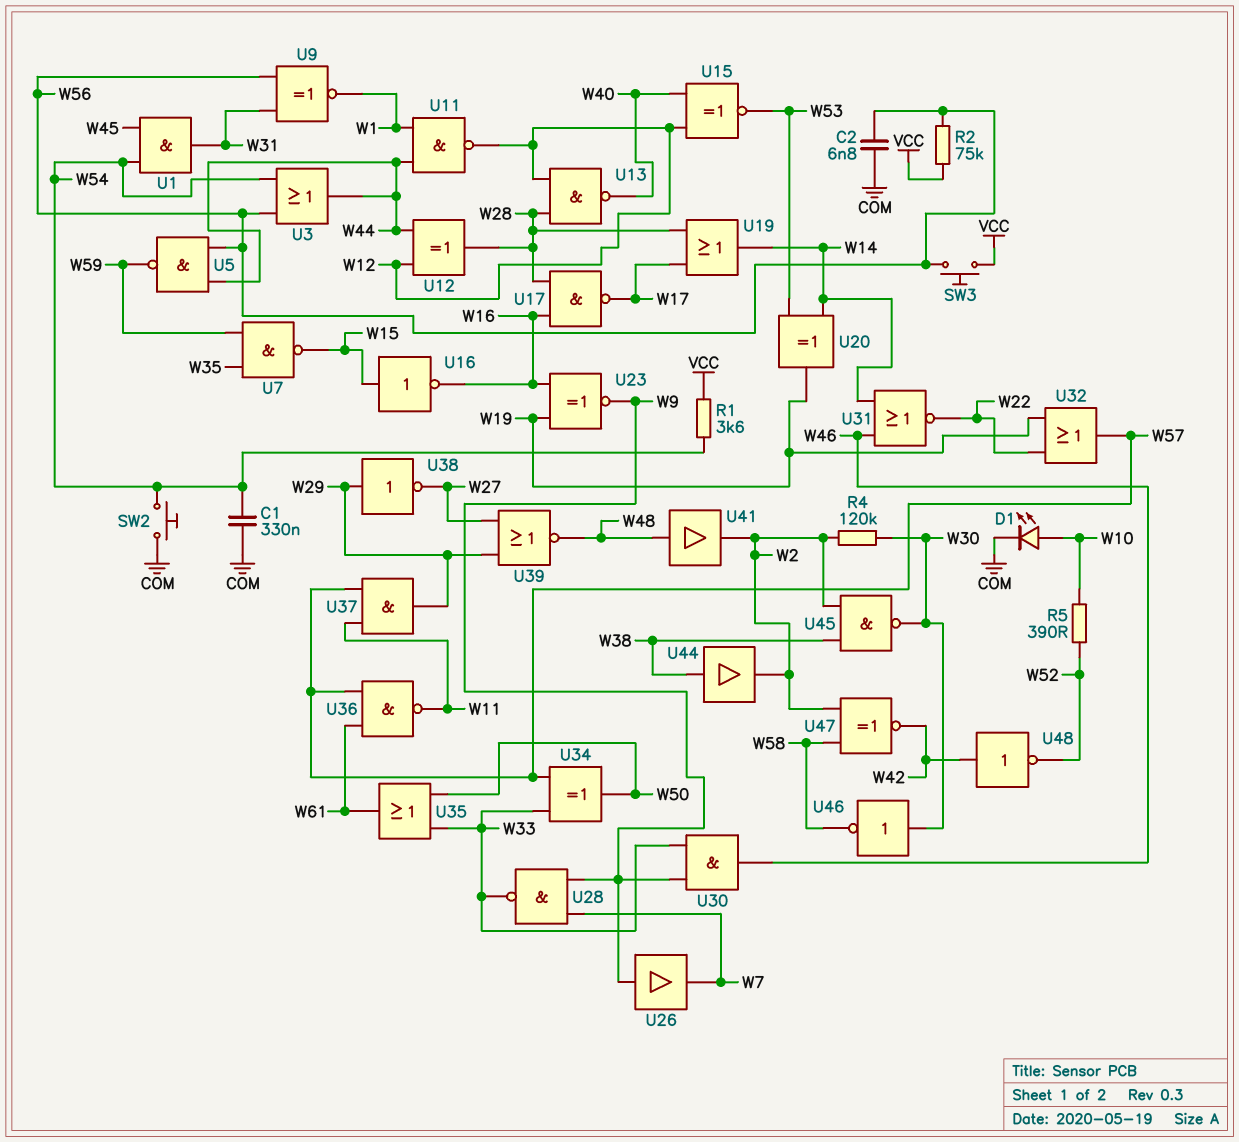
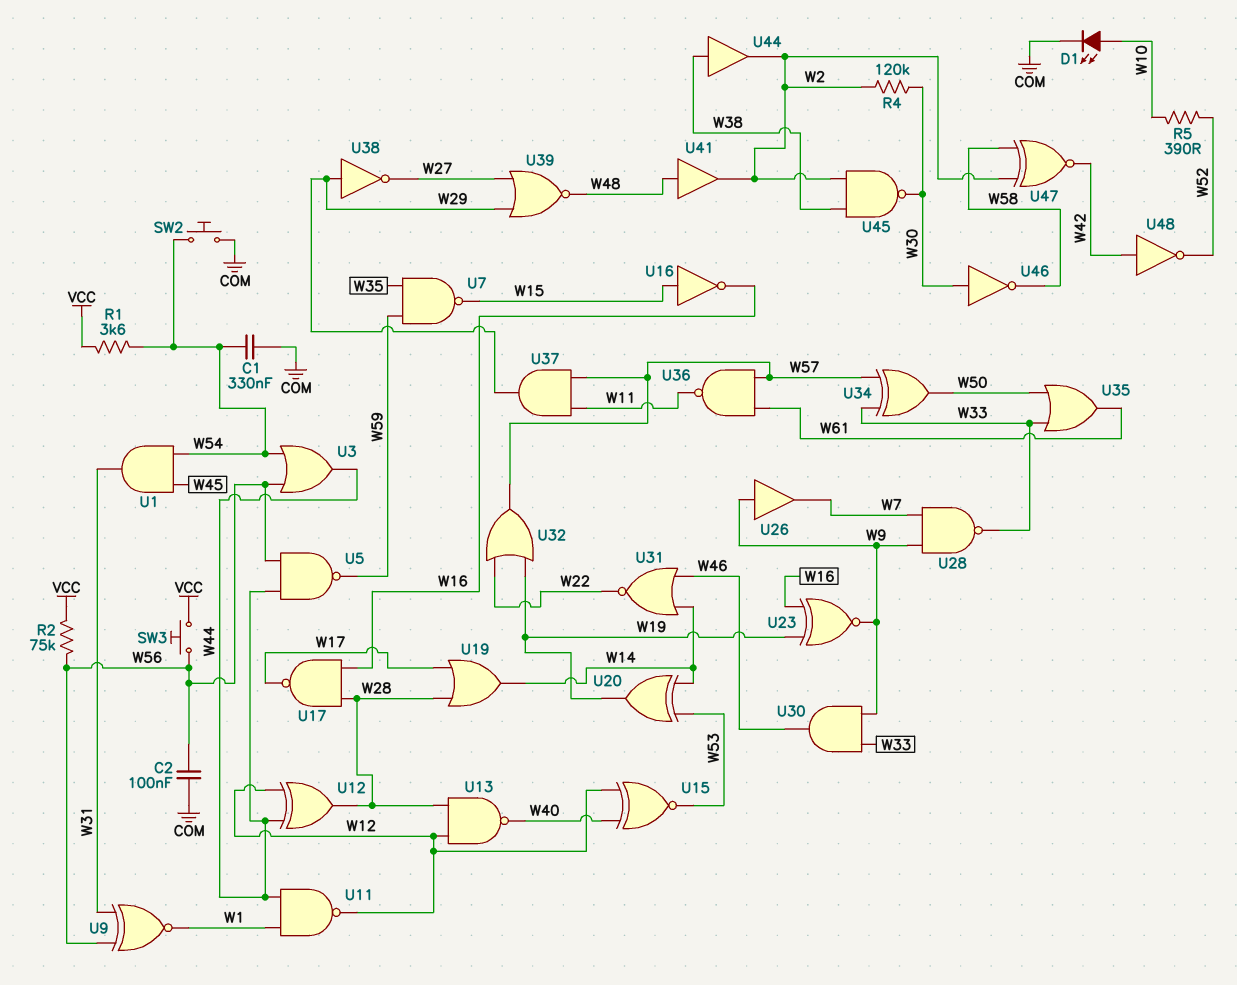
C2: 6.8nF (COM, W56) -> 100nF (COM, W56)

